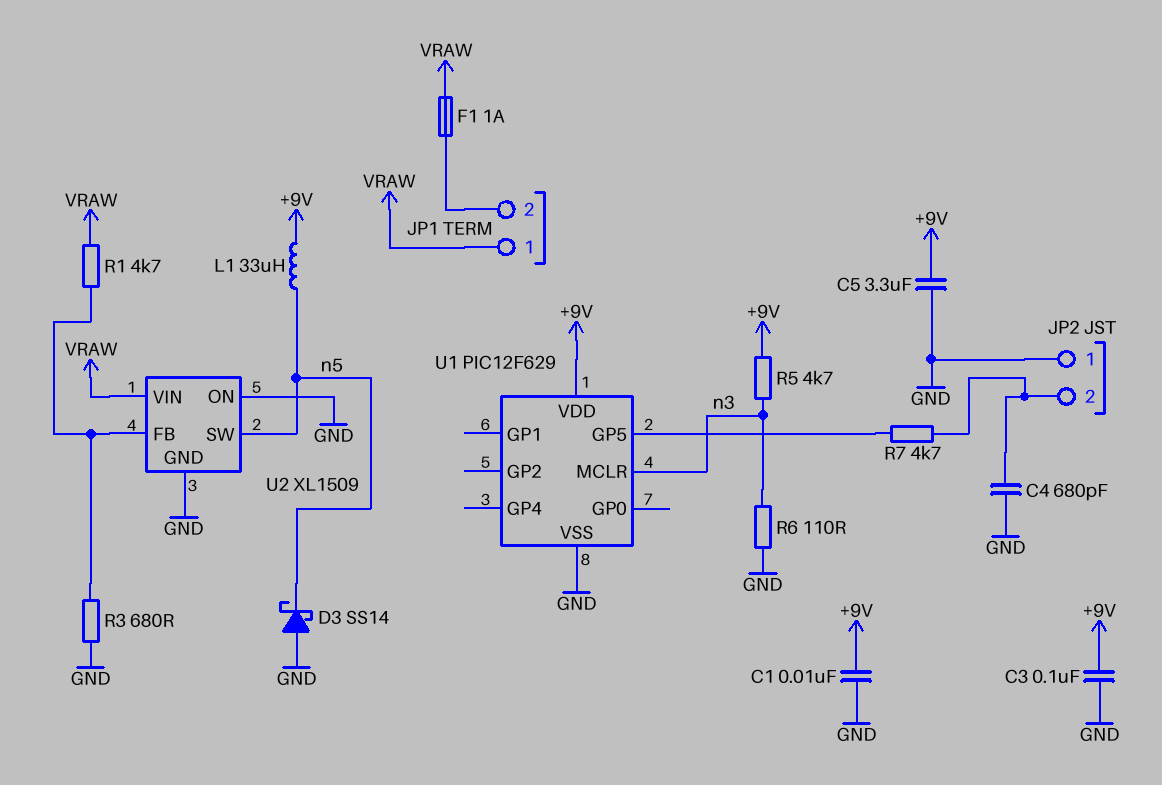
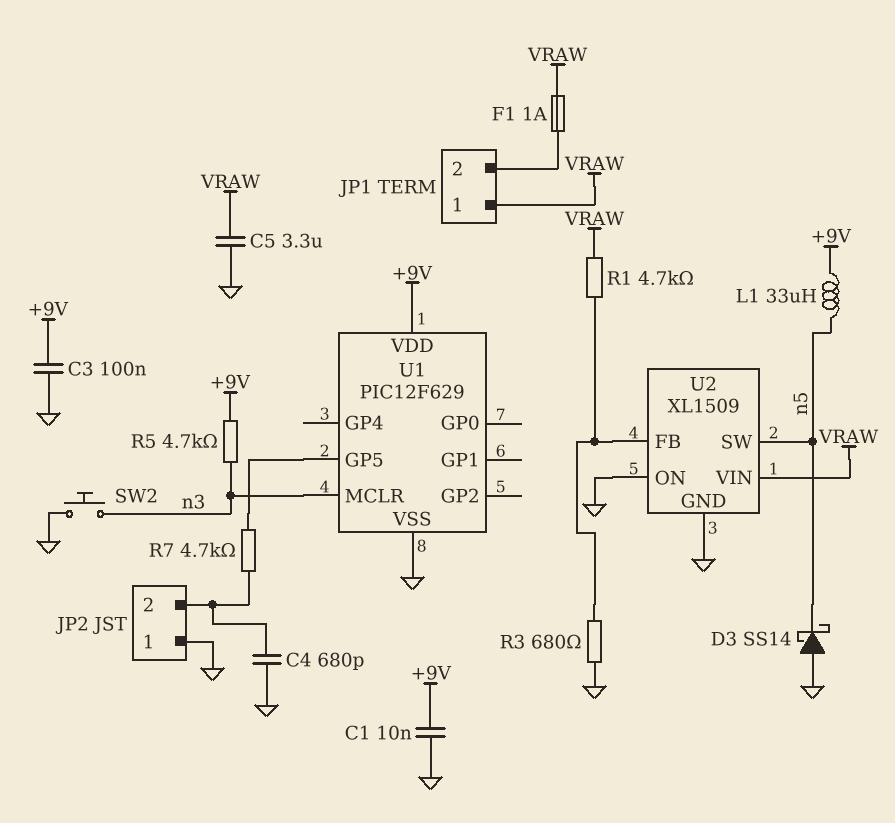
C5: 3.3uF (+9V, GND) -> 3.3uF (GND, VRAW)
R6: 110 (GND, n3) -> none
SW2: none -> button (GND, n3)

